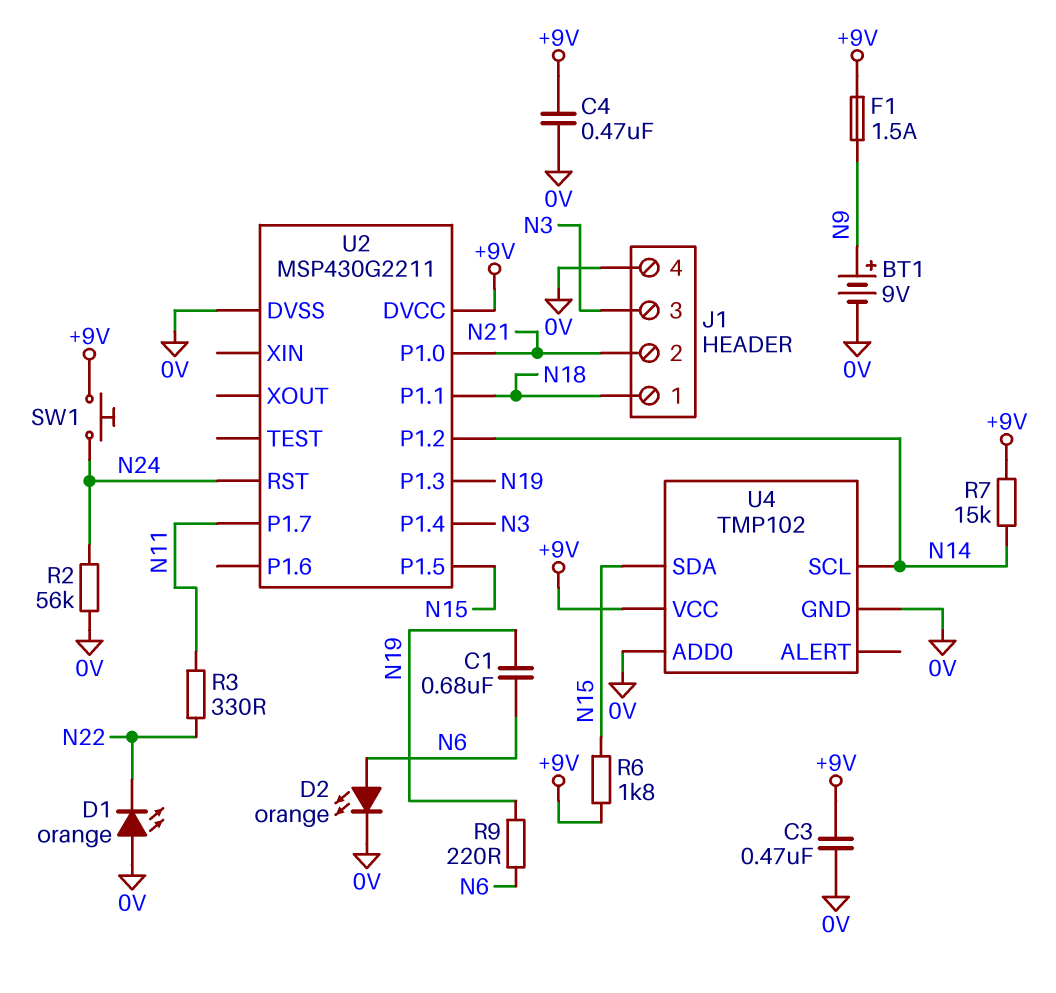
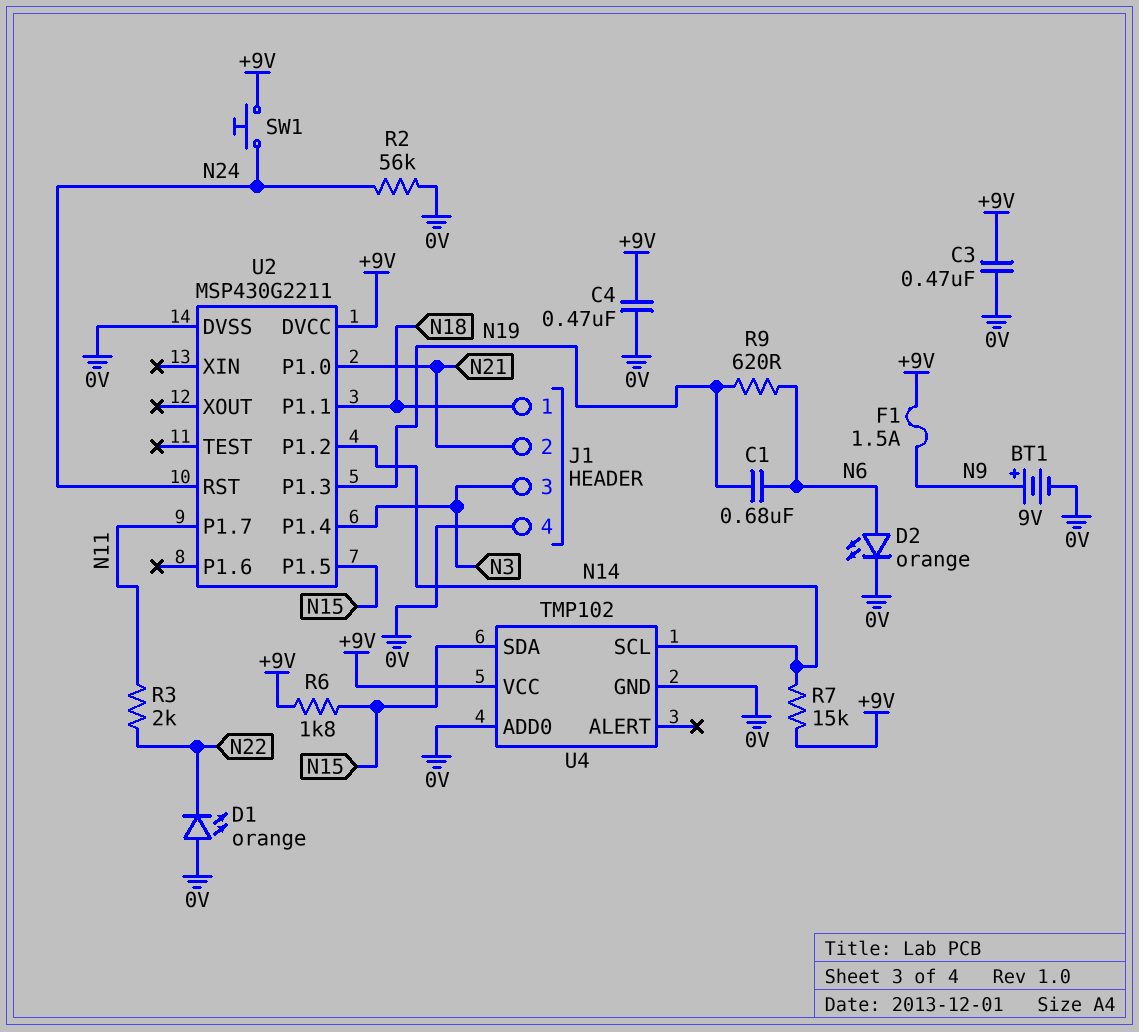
R3: 330 (N11, N22) -> 2k (N11, N22)
R9: 220 (N6, N19) -> 620 (N6, N19)

